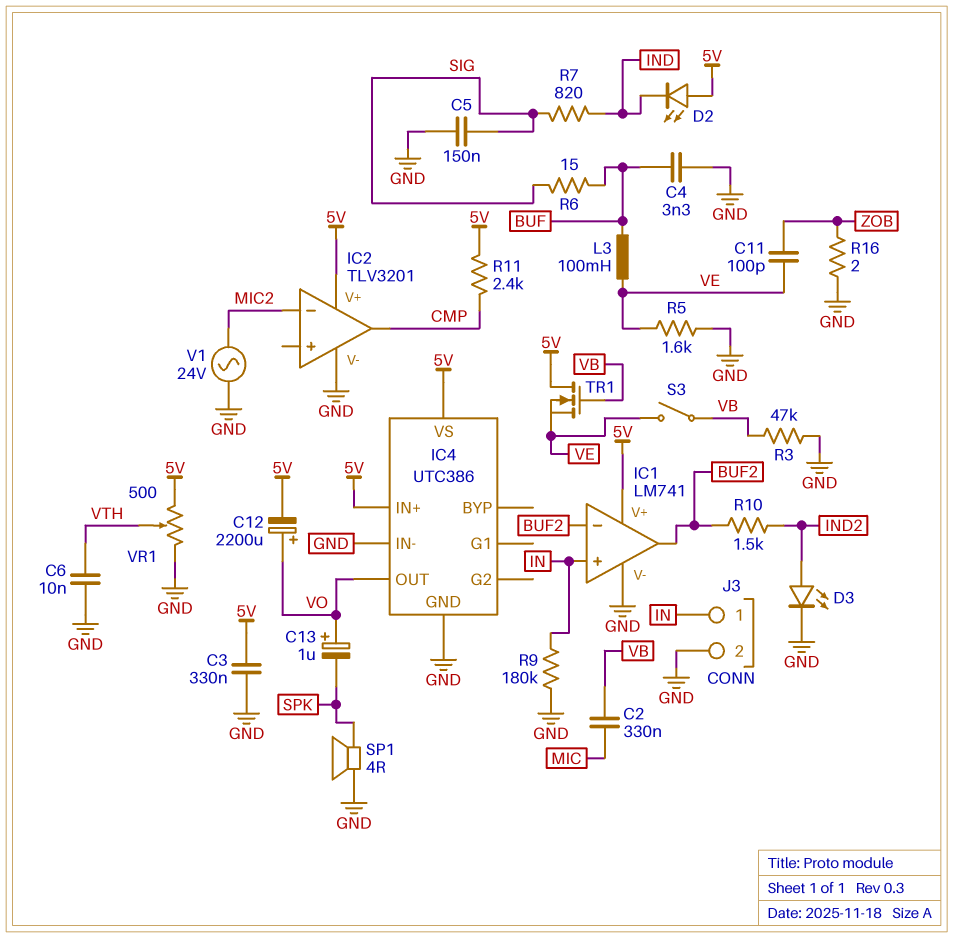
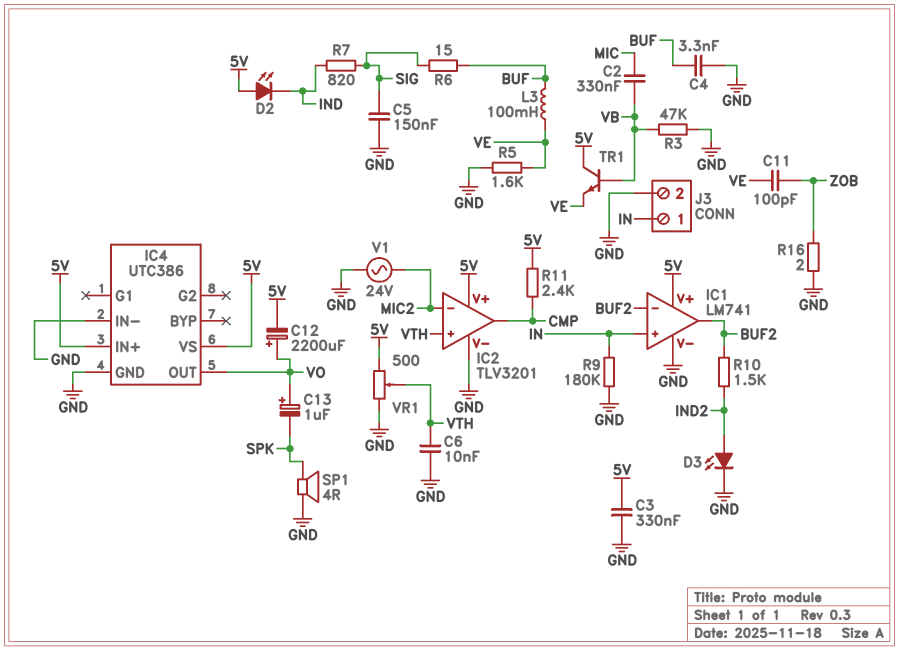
IC2 pin in+: none -> VTH
S3: switch (VB, VE) -> none
TR1: NMOS (G VB, D 5V, S VE) -> NPN (B VB, C 5V, E VE)

